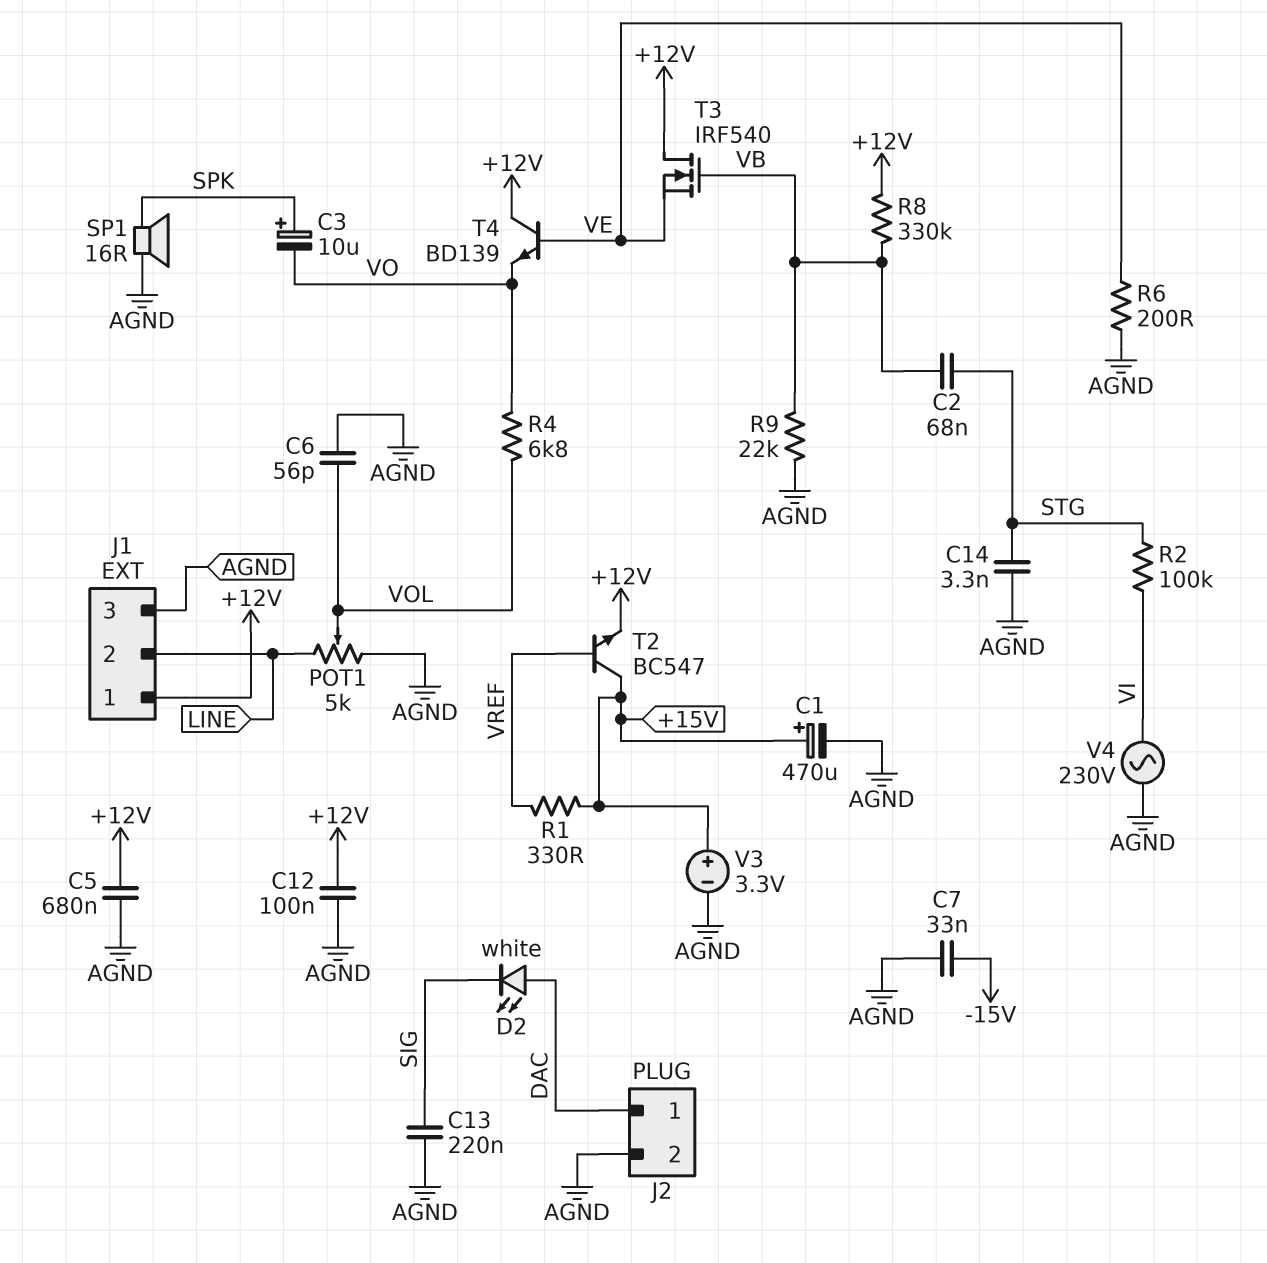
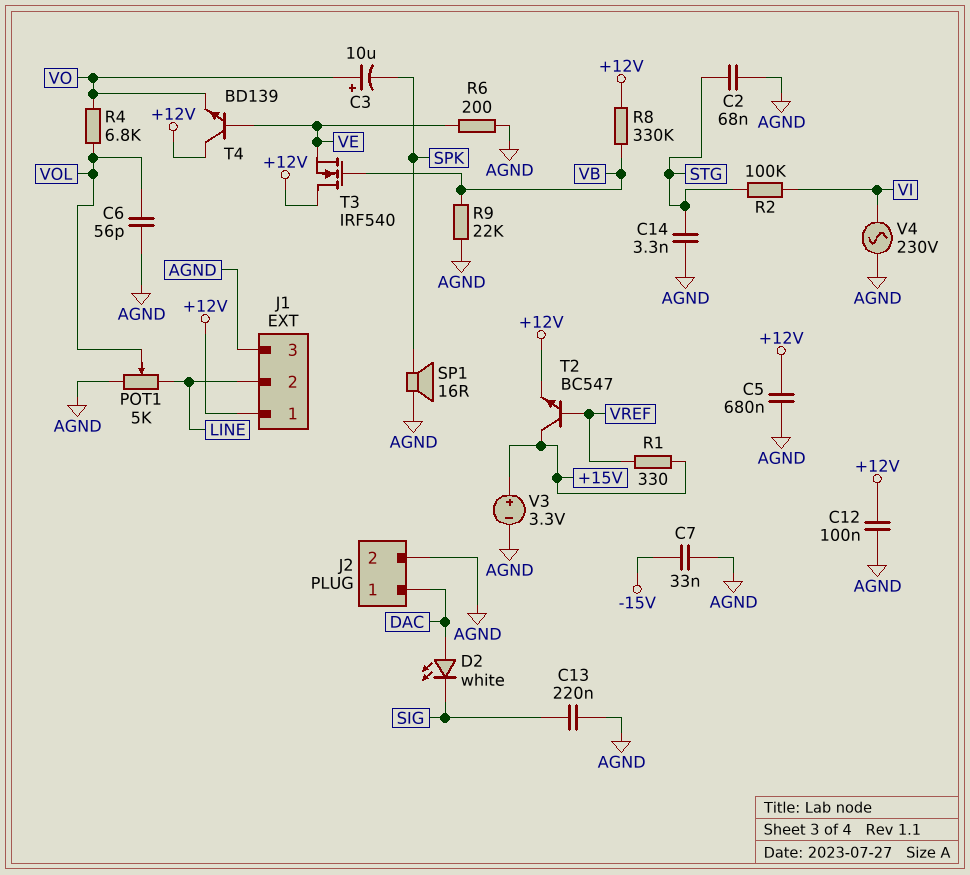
C1: 470uF (plus +15V, minus AGND) -> none
C2: 68nF (STG, VB) -> 68nF (AGND, STG)
C3: 10uF (plus SPK, minus VO) -> 10uF (plus VO, minus SPK)

